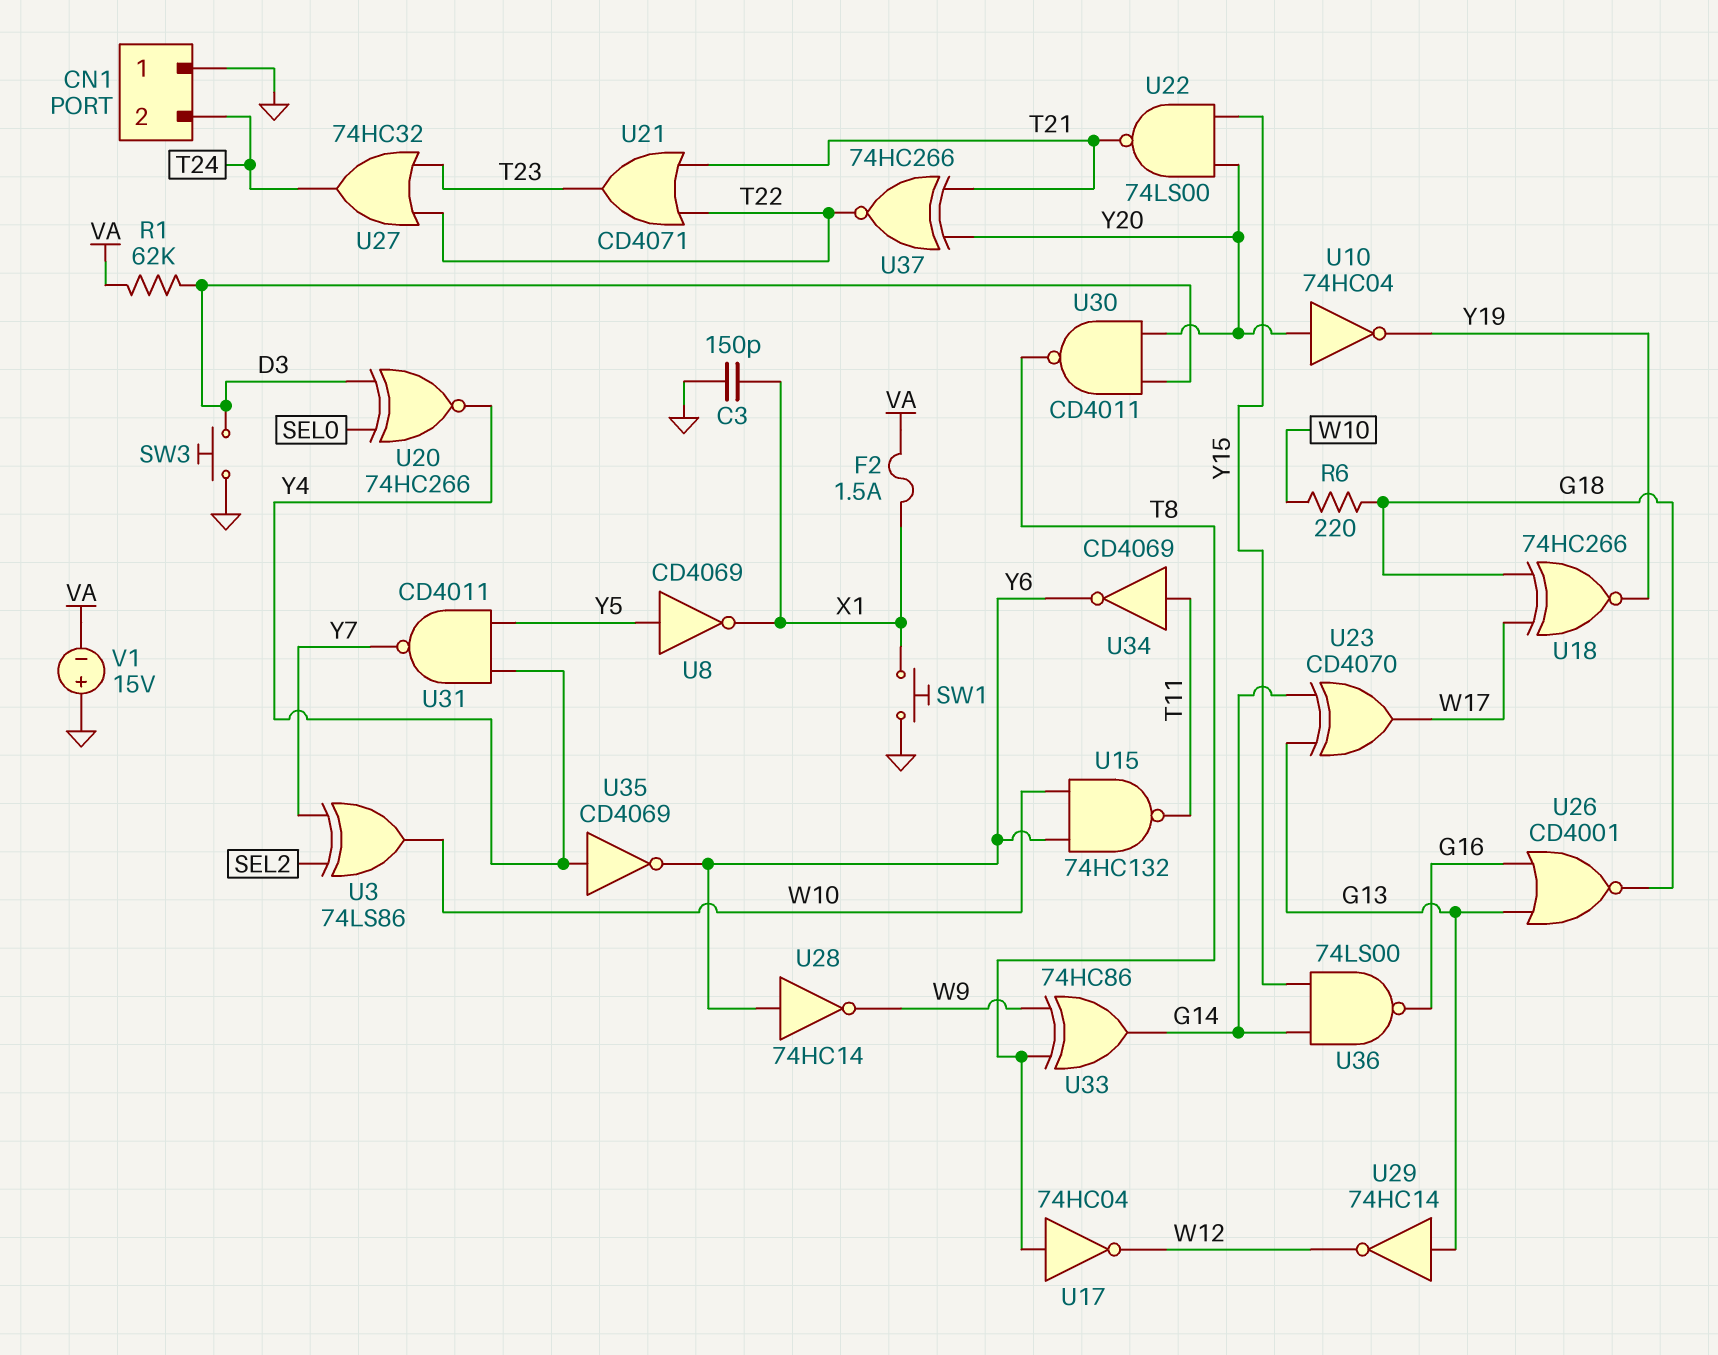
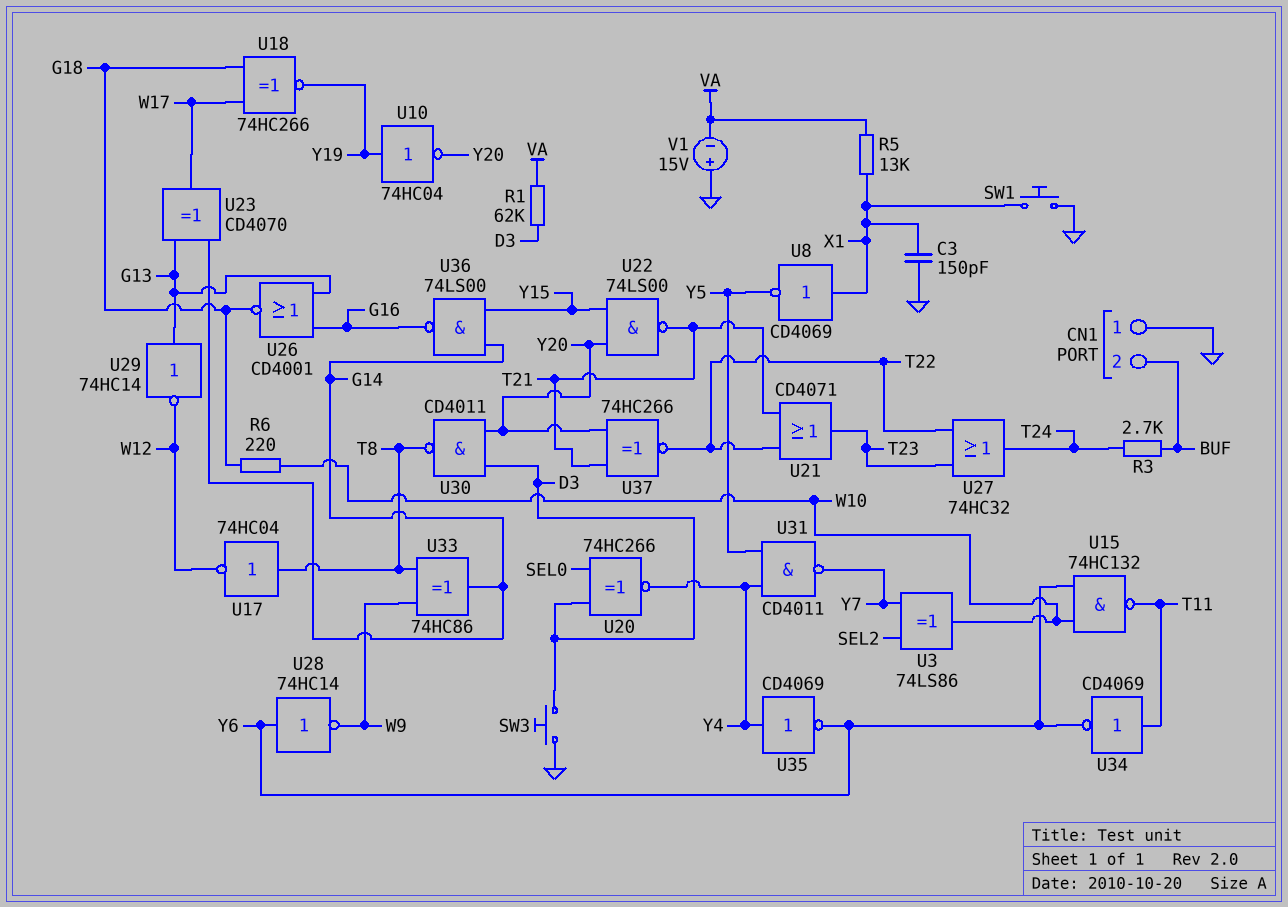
CN1 pin 2: T24 -> BUF
F2: 1.5A (VA, X1) -> none
R3: none -> 2.7k (BUF, T24)
R5: none -> 13k (VA, X1)
U8: NOT CD4069 (in Y5, out X1) -> NOT CD4069 (in X1, out Y5)
U10: NOT 74HC04 (in Y20, out Y19) -> NOT 74HC04 (in Y19, out Y20)

